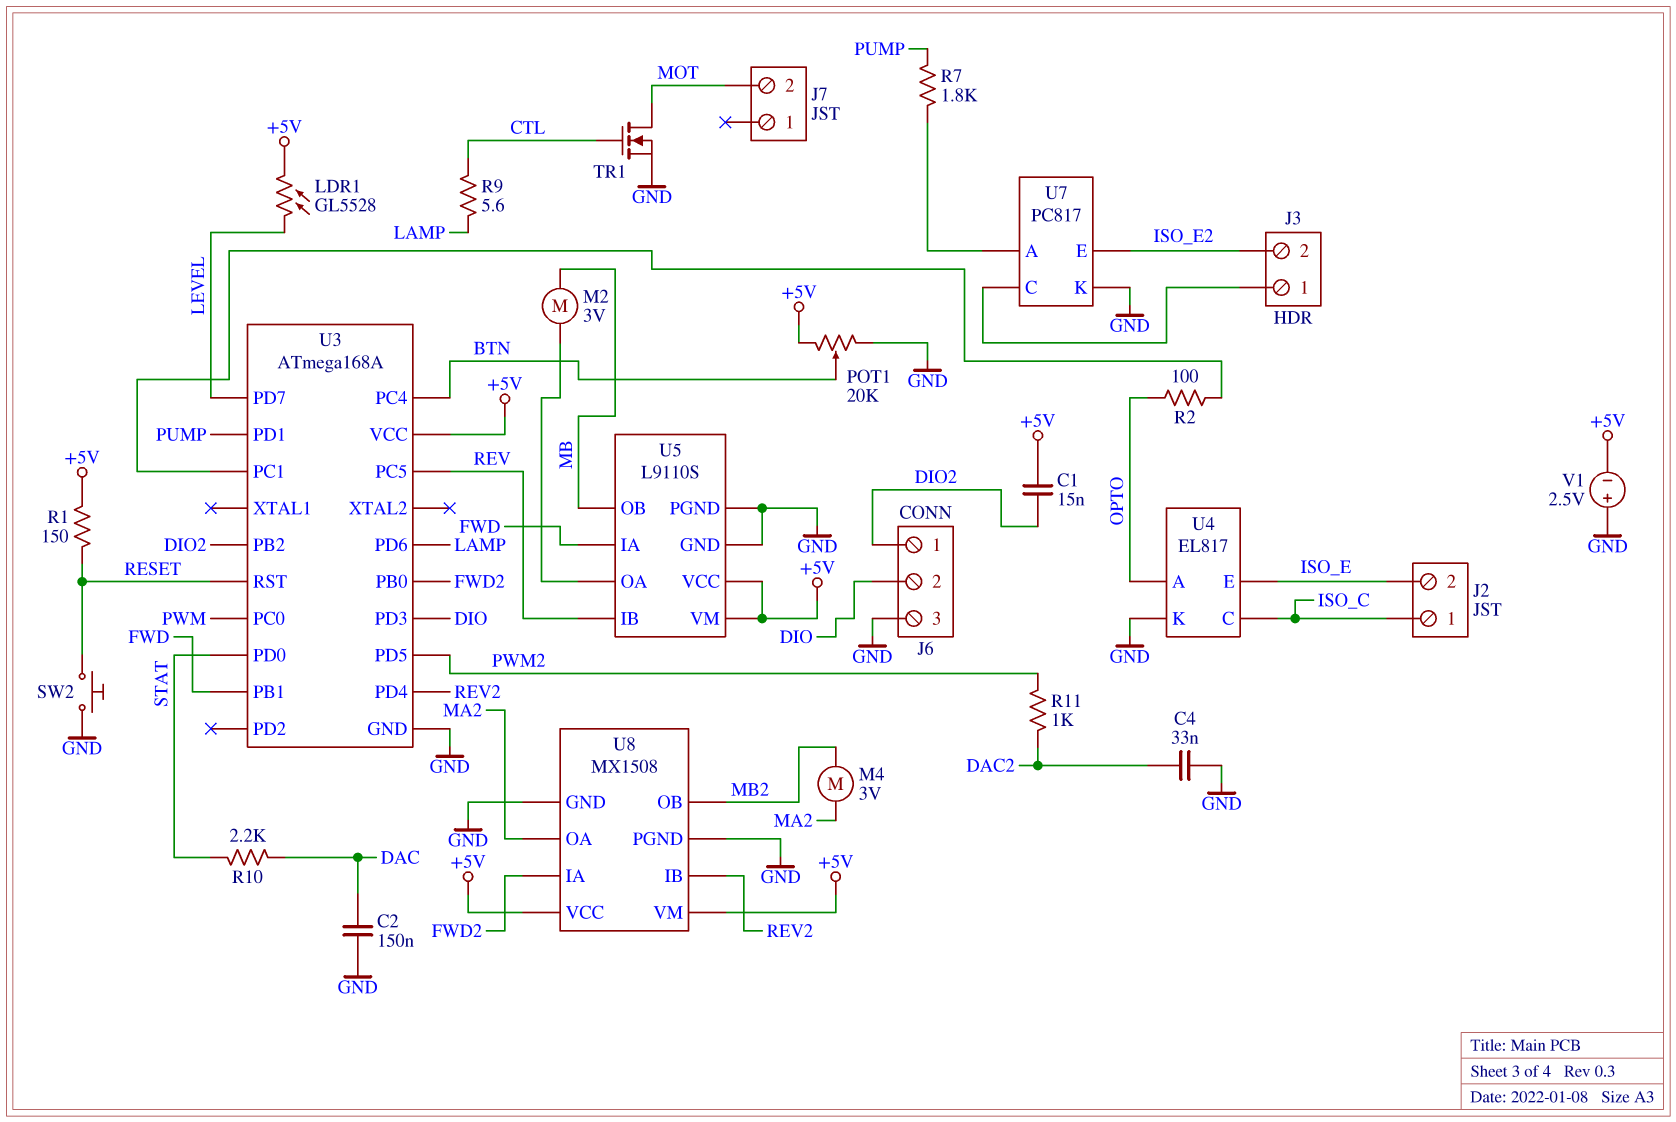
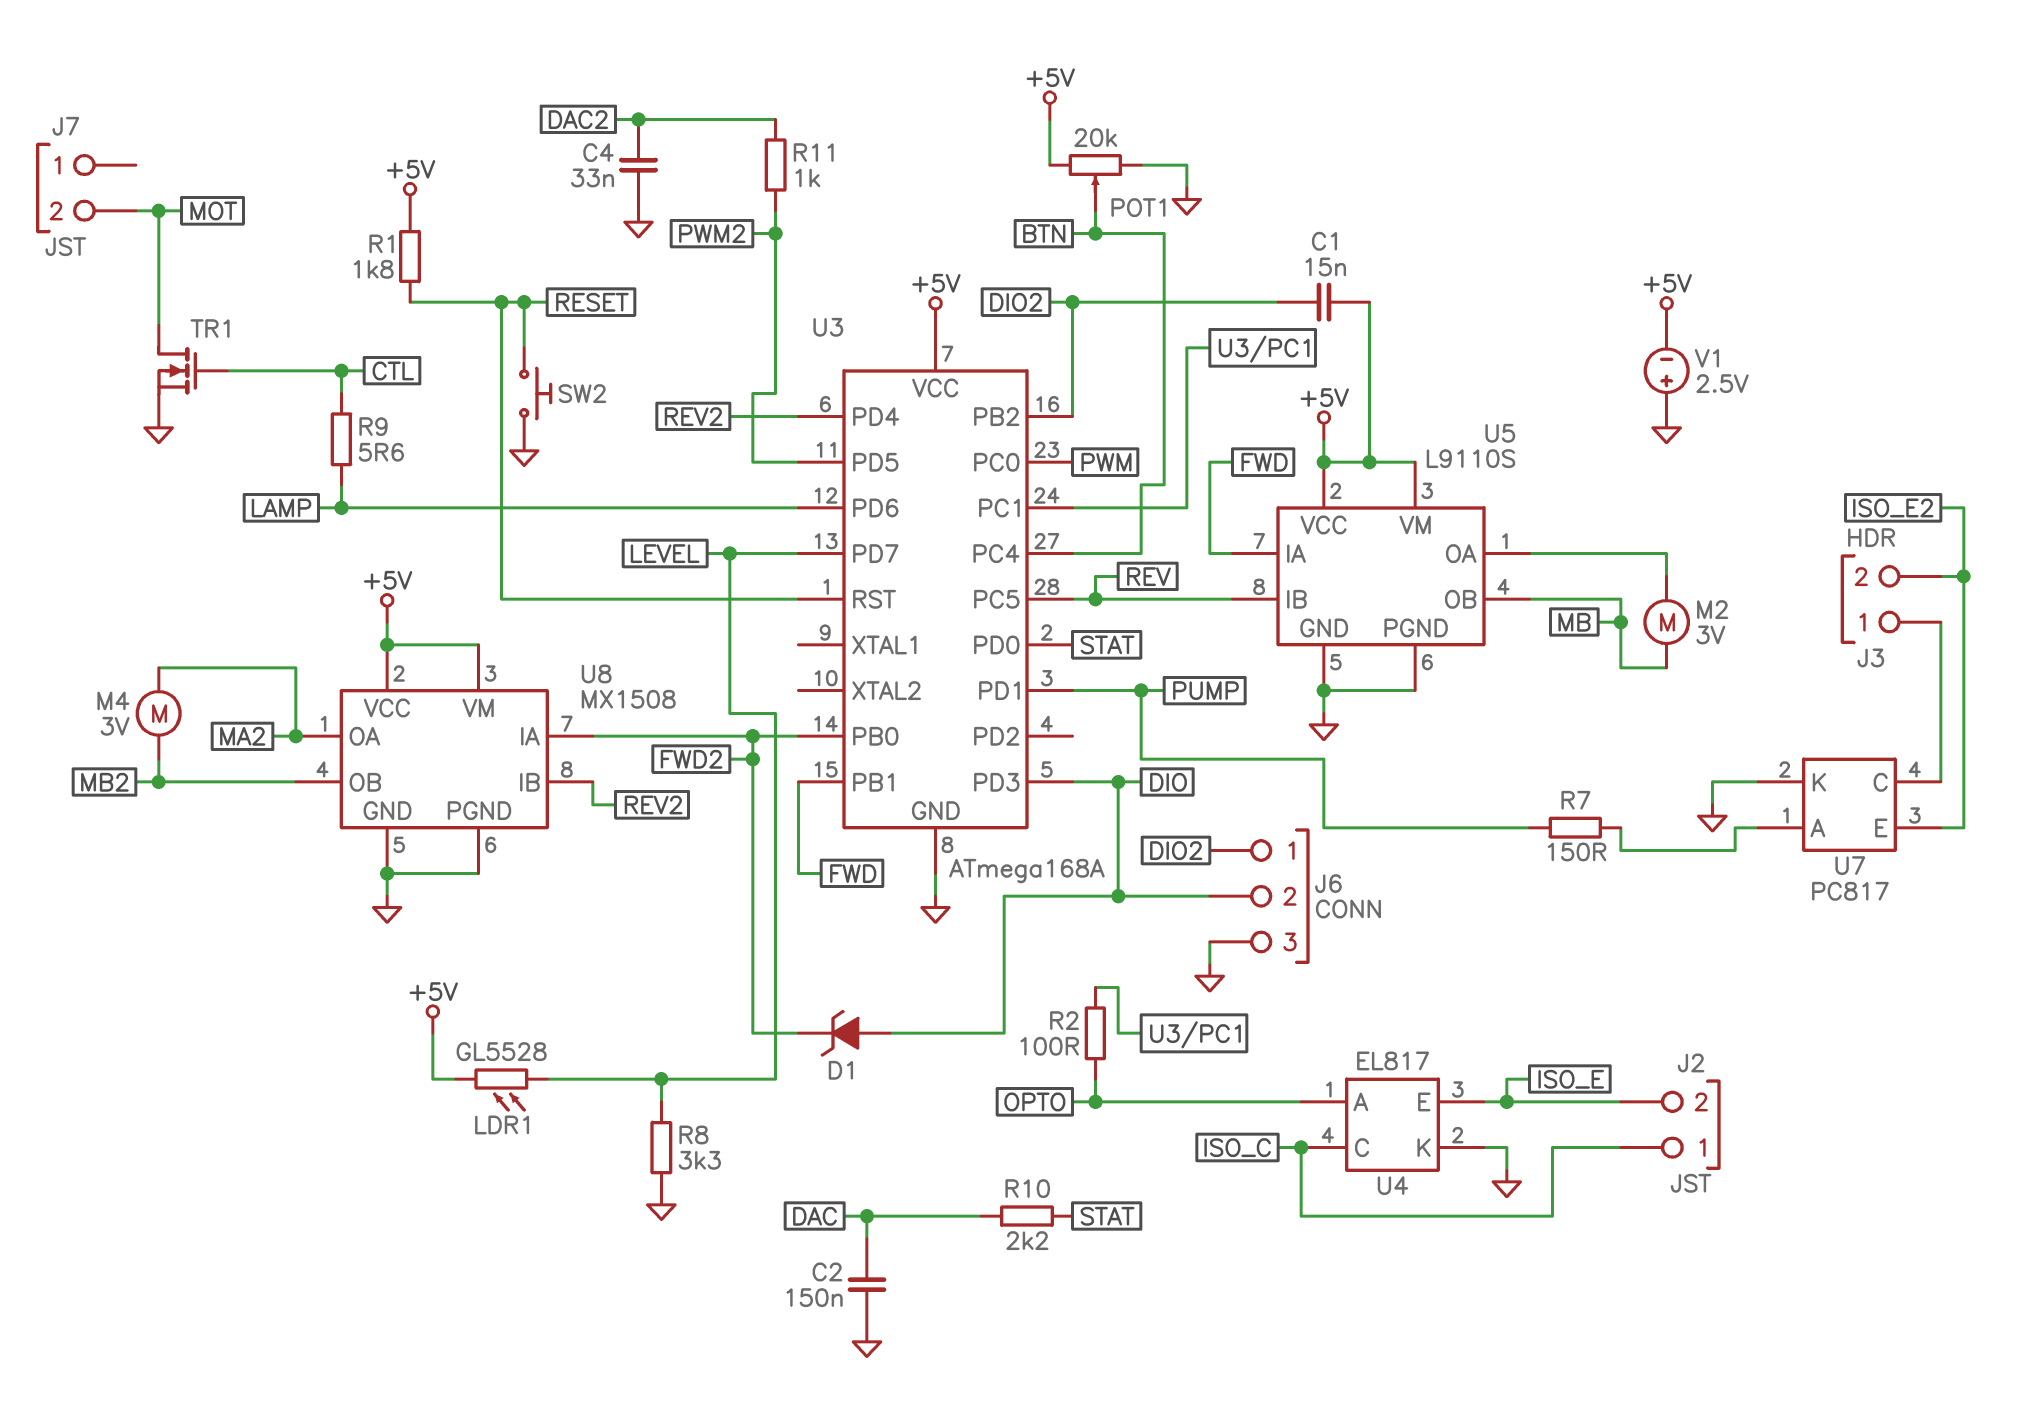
D1: none -> zener (A DIO, K FWD2)
R1: 150 (+5V, RESET) -> 1.8k (+5V, RESET)
R7: 1.8k (PUMP, U7/A) -> 150 (PUMP, U7/A)
R8: none -> 3.3k (GND, LEVEL)

